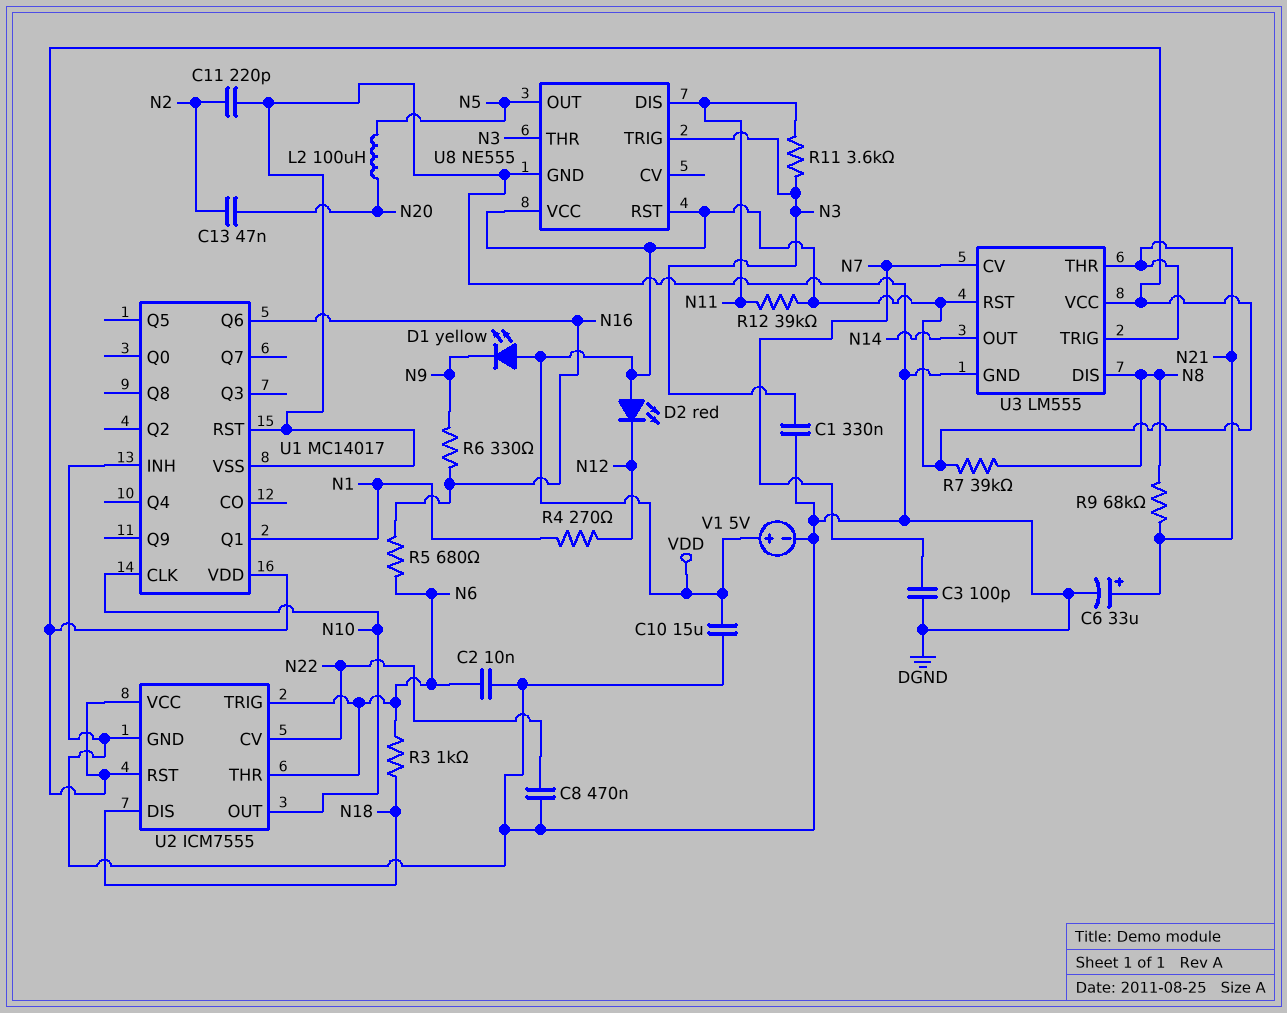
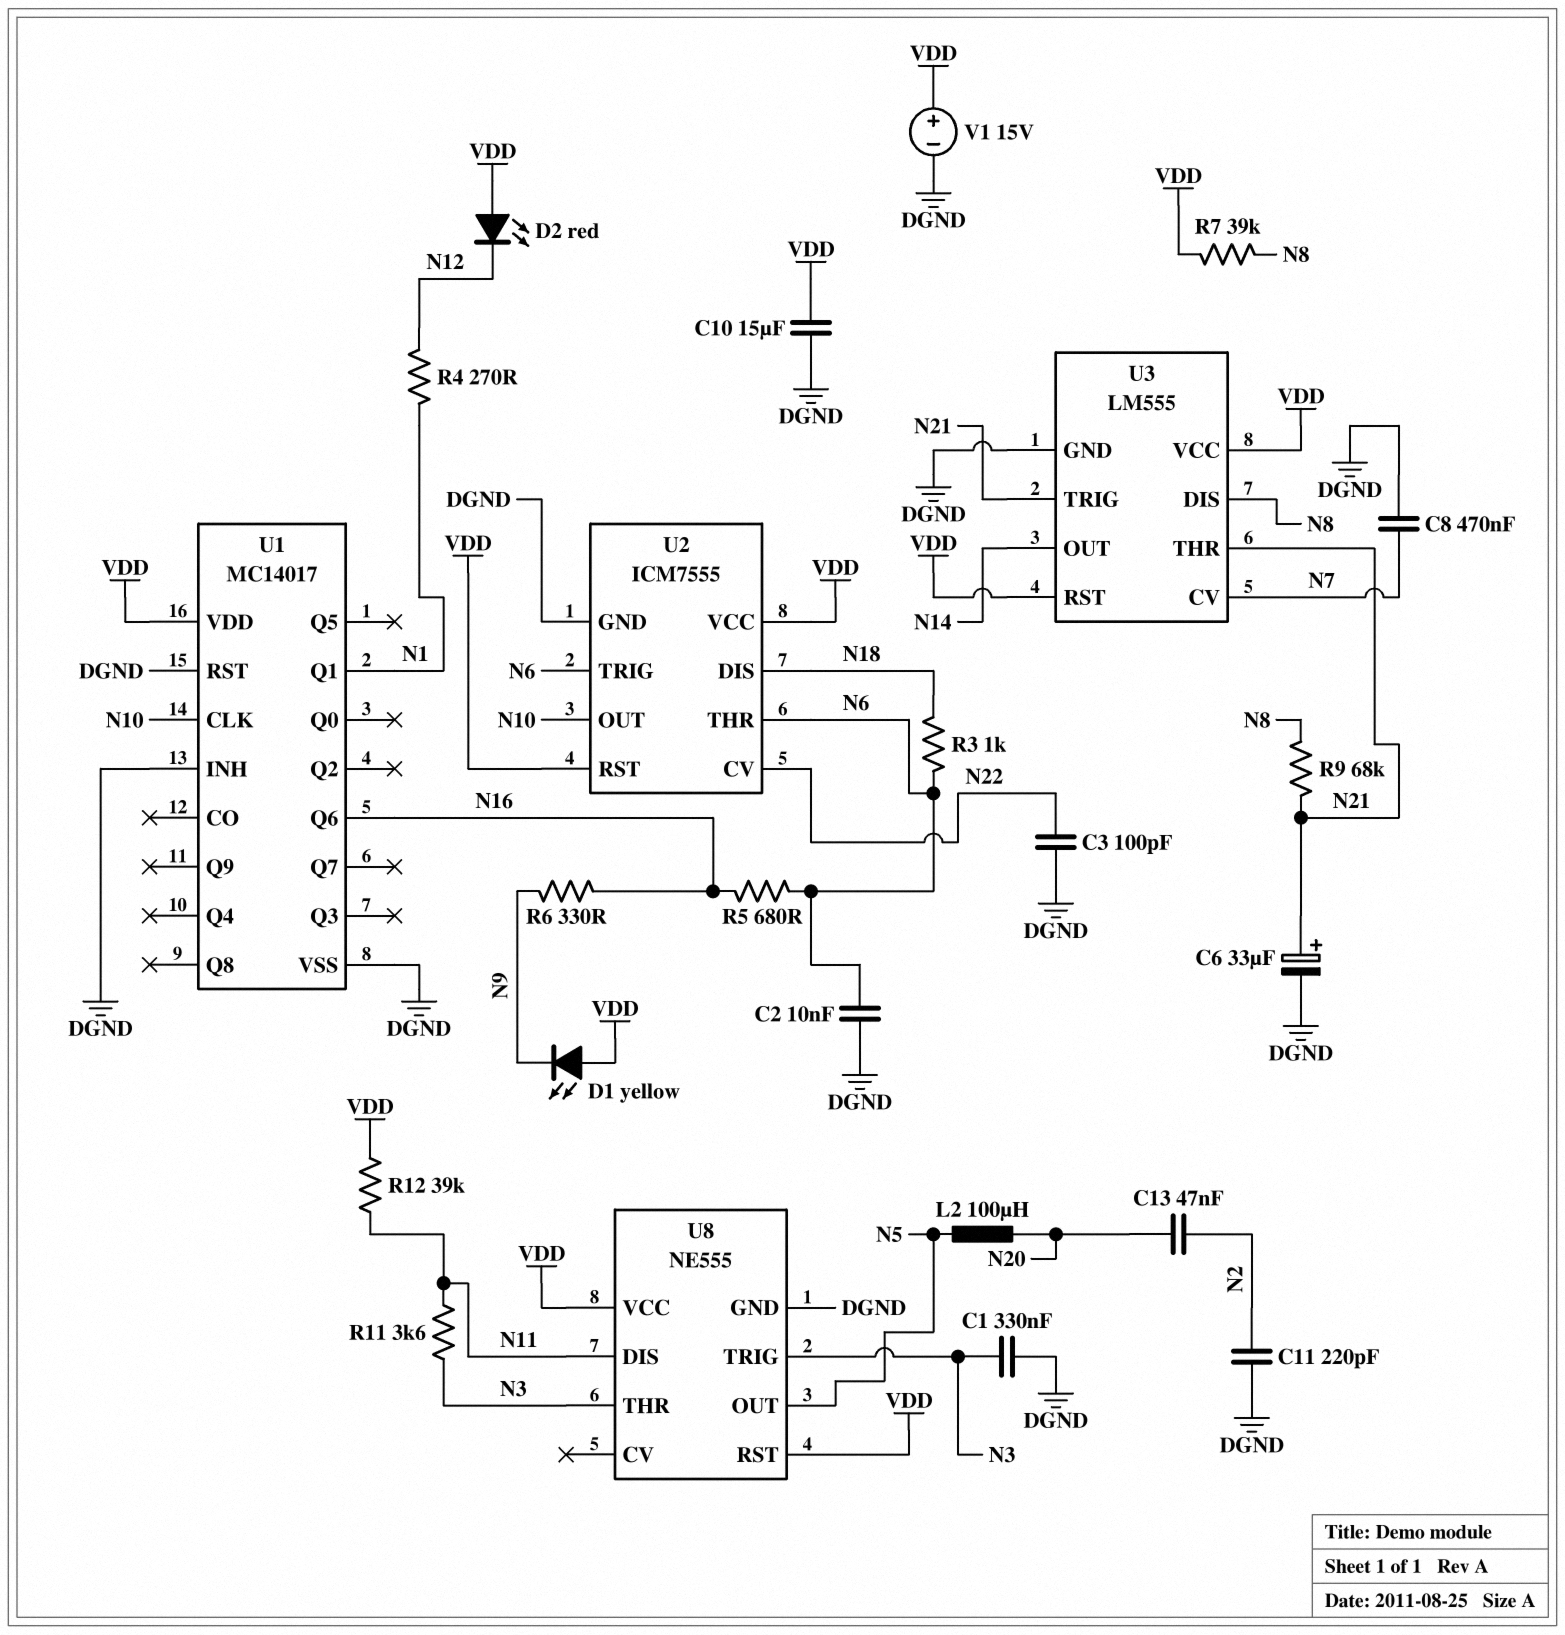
C3: 100pF (DGND, N7) -> 100pF (DGND, N22)
C8: 470nF (DGND, N22) -> 470nF (DGND, N7)
V1: 5V (plus VDD, minus DGND) -> 15V (plus VDD, minus DGND)

